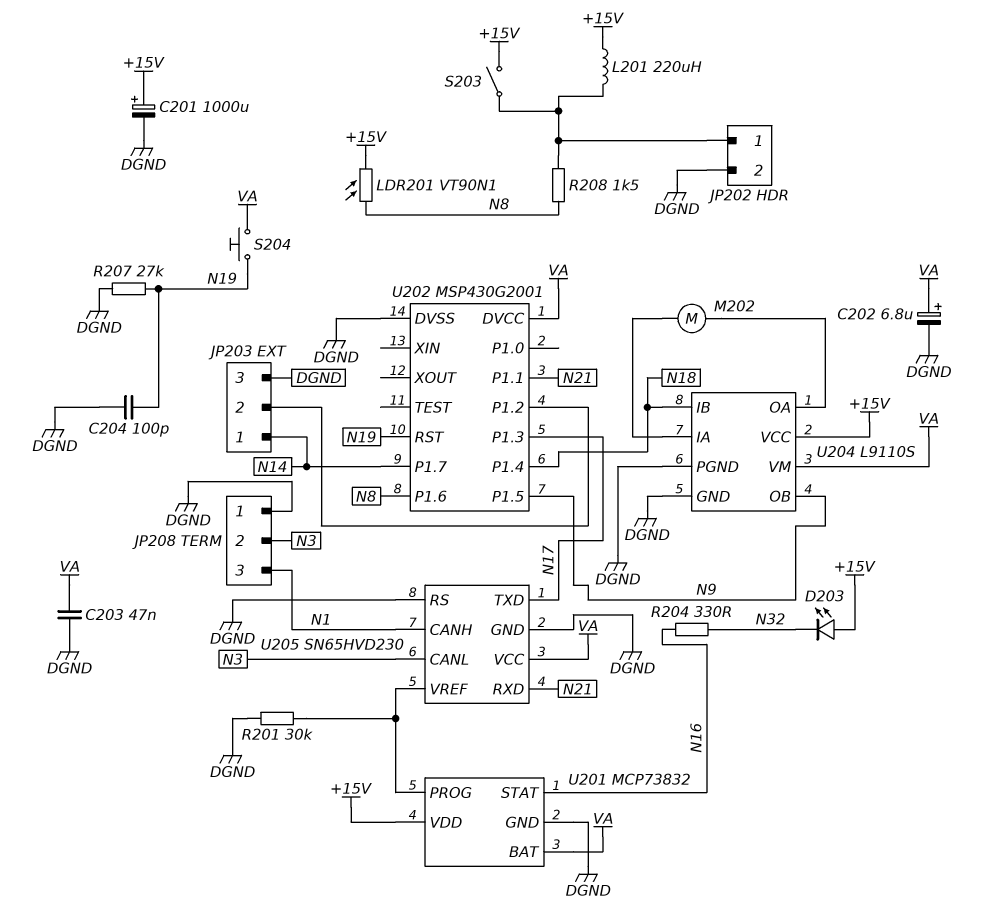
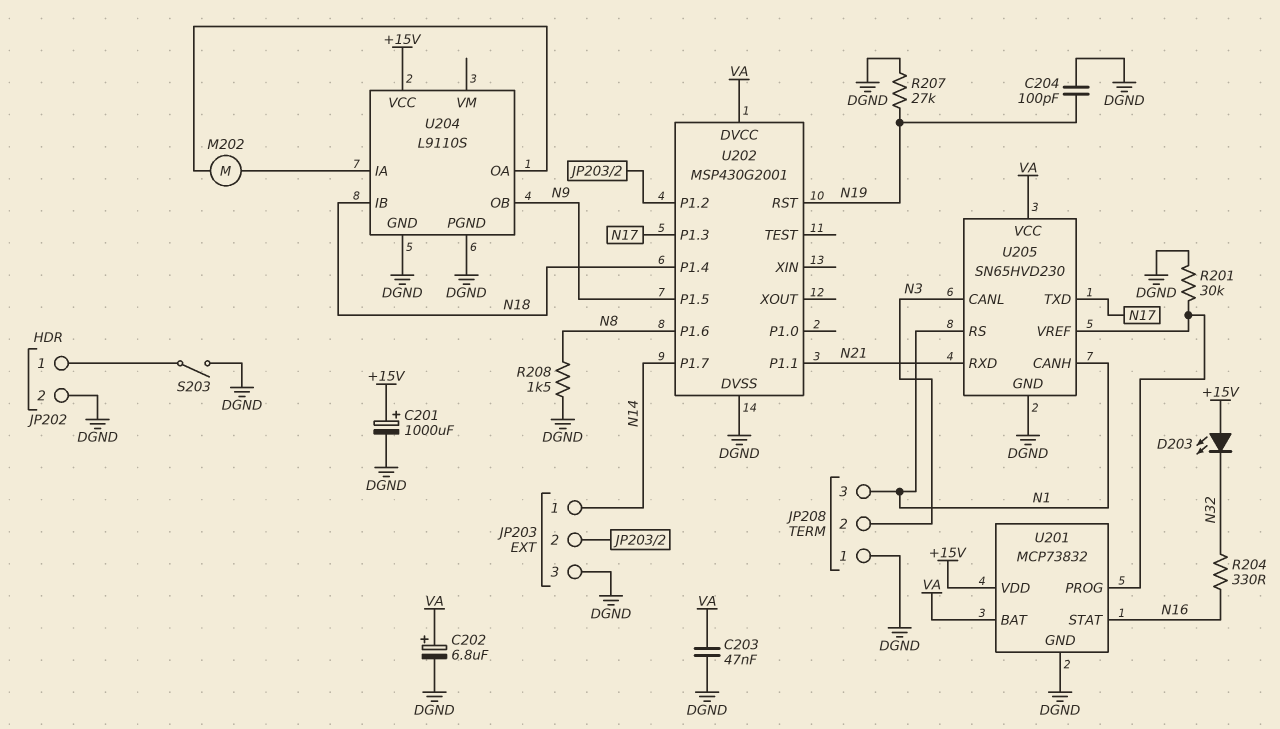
L201: 220uH (+15V, JP202/1) -> none
LDR201: VT90N1 (+15V, N8) -> none
R208: 1.5k (JP202/1, N8) -> 1.5k (DGND, N8)
S203: switch (+15V, JP202/1) -> switch (DGND, JP202/1)
S204: button (N19, VA) -> none
U204 pin VM: VA -> none
U205 pin RS: DGND -> N1

